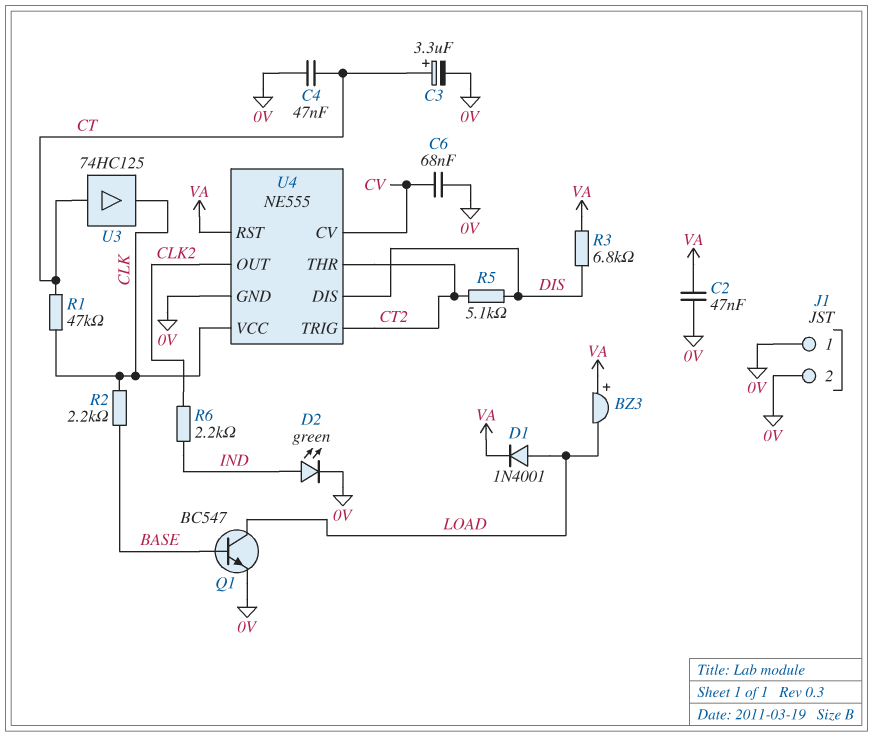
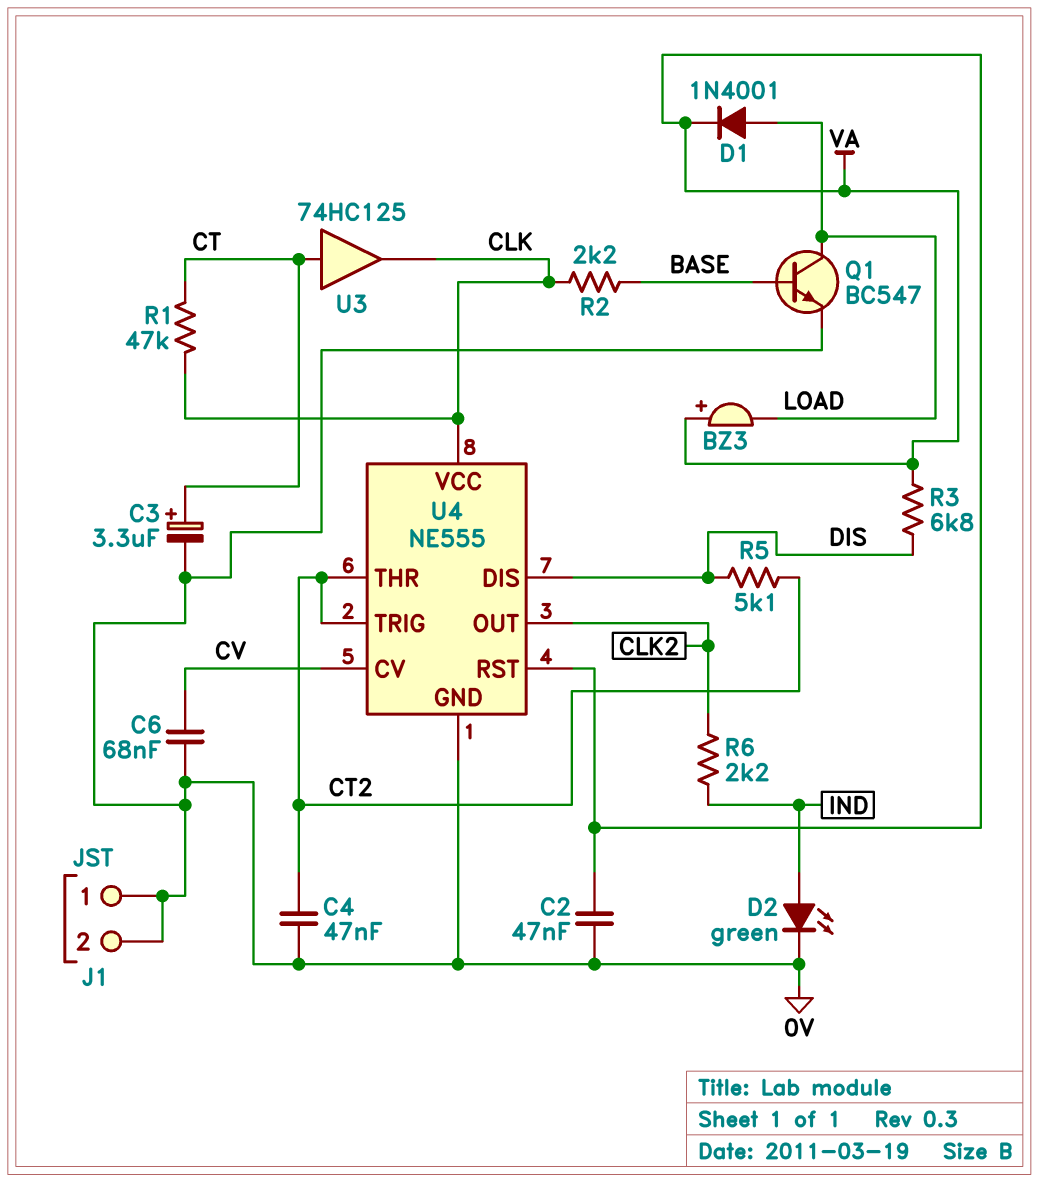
C4: 47nF (0V, CT) -> 47nF (0V, CT2)

